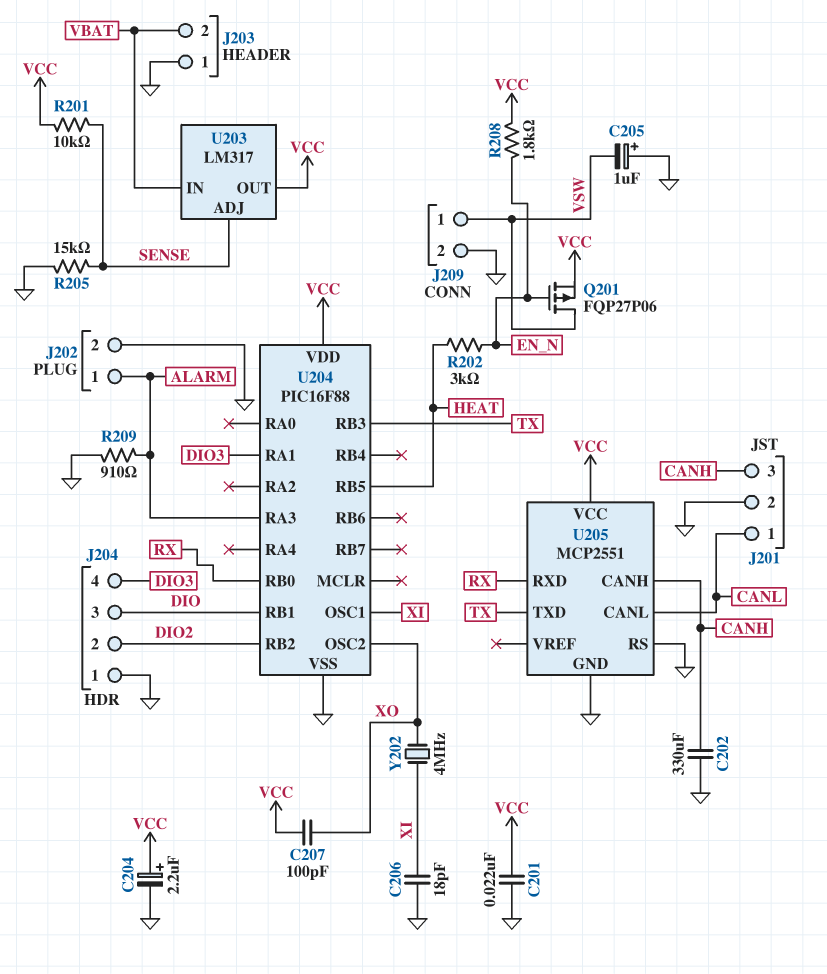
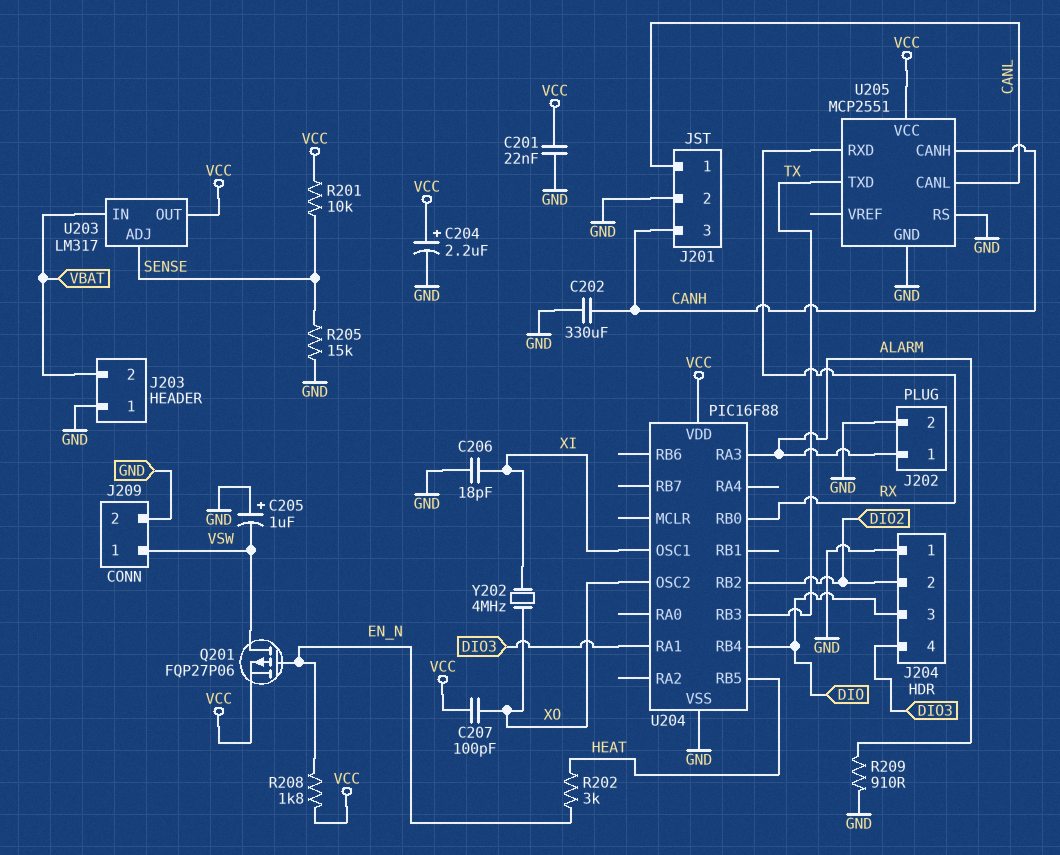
U204 pin RB1: DIO -> none
U204 pin RB4: none -> DIO

